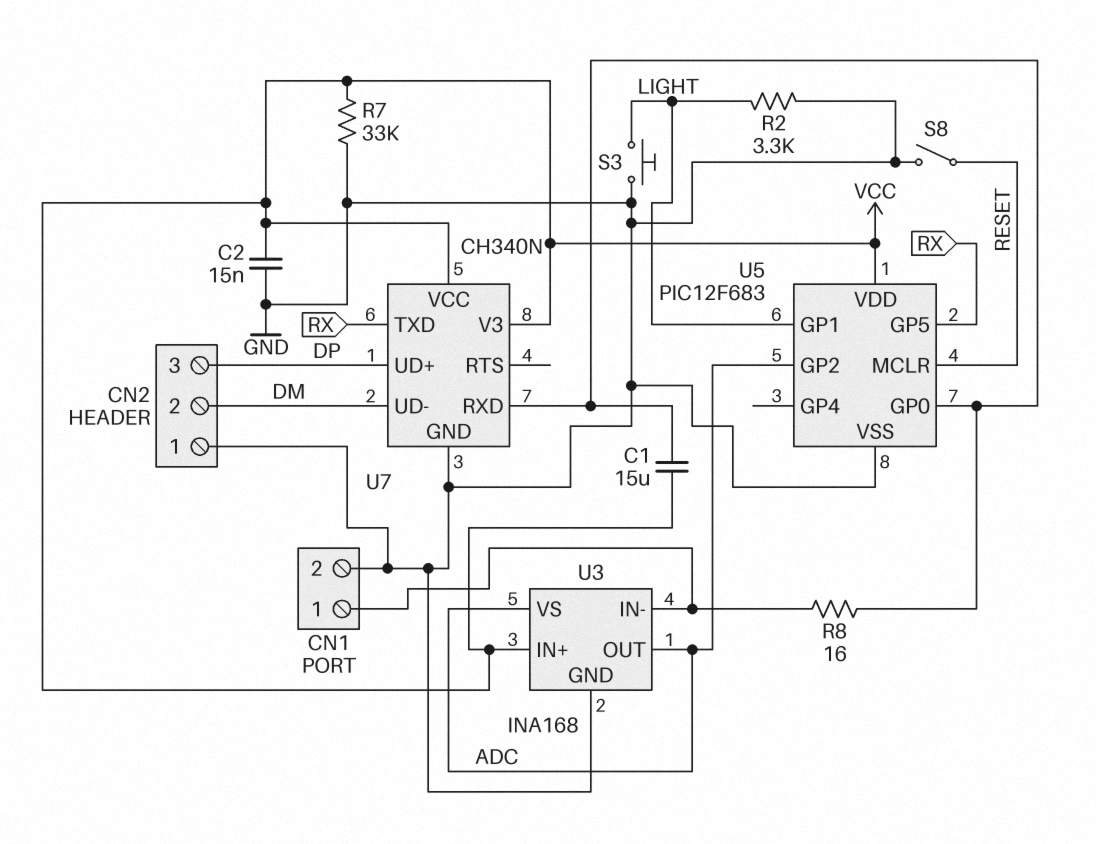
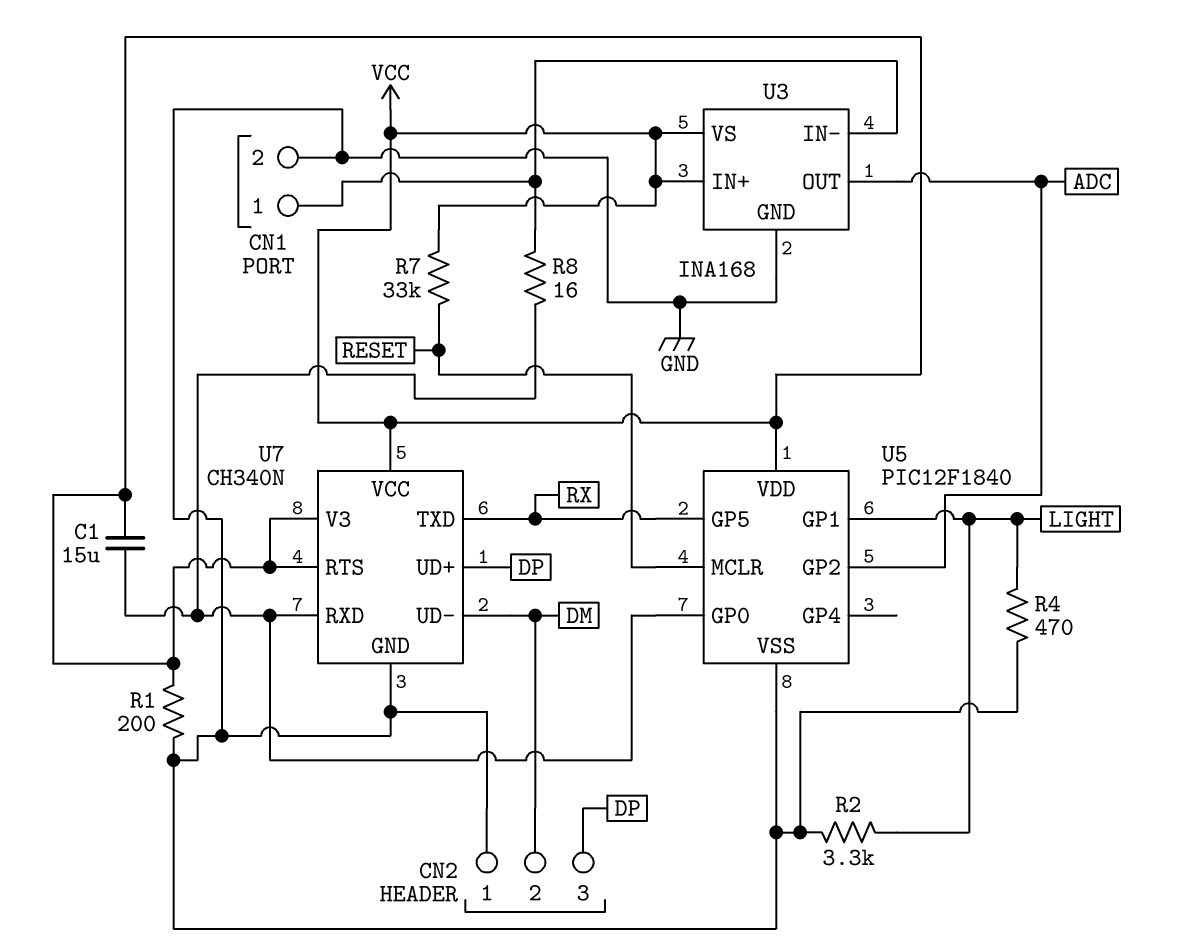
C2: 15nF (GND, VCC) -> none
R1: none -> 200 (GND, VCC)
R4: none -> 470 (GND, LIGHT)
R7: 33k (GND, VCC) -> 33k (RESET, VCC)
S3: button (GND, LIGHT) -> none
S8: switch (GND, RESET) -> none
U3 pin VS: ADC -> VCC
U5: PIC12F683 -> PIC12F1840
U7 pin RTS: none -> VCC

